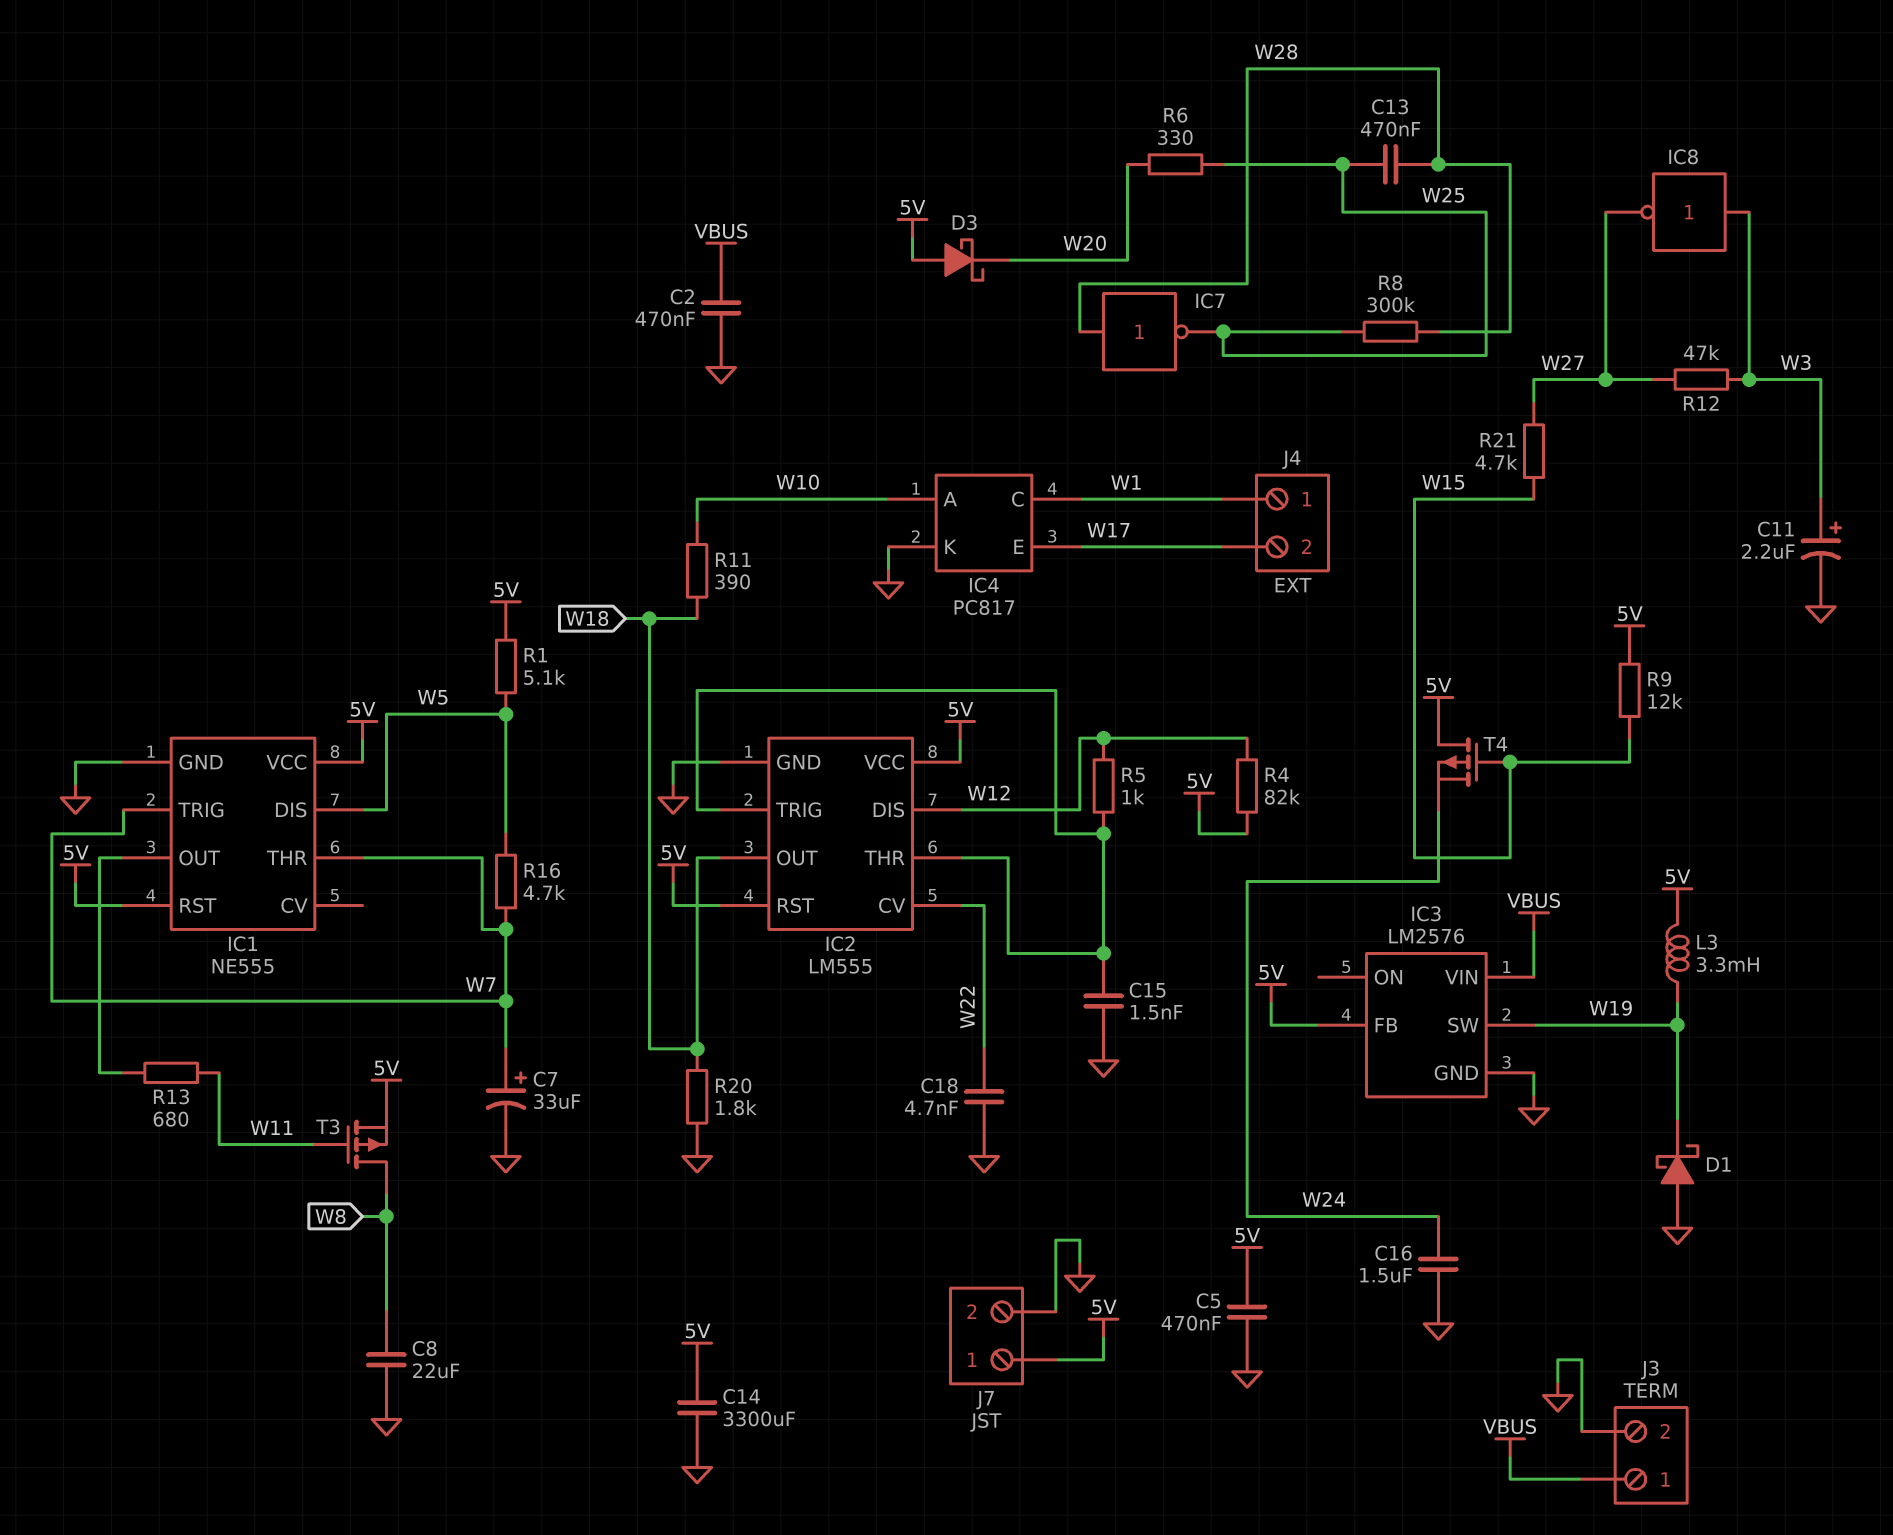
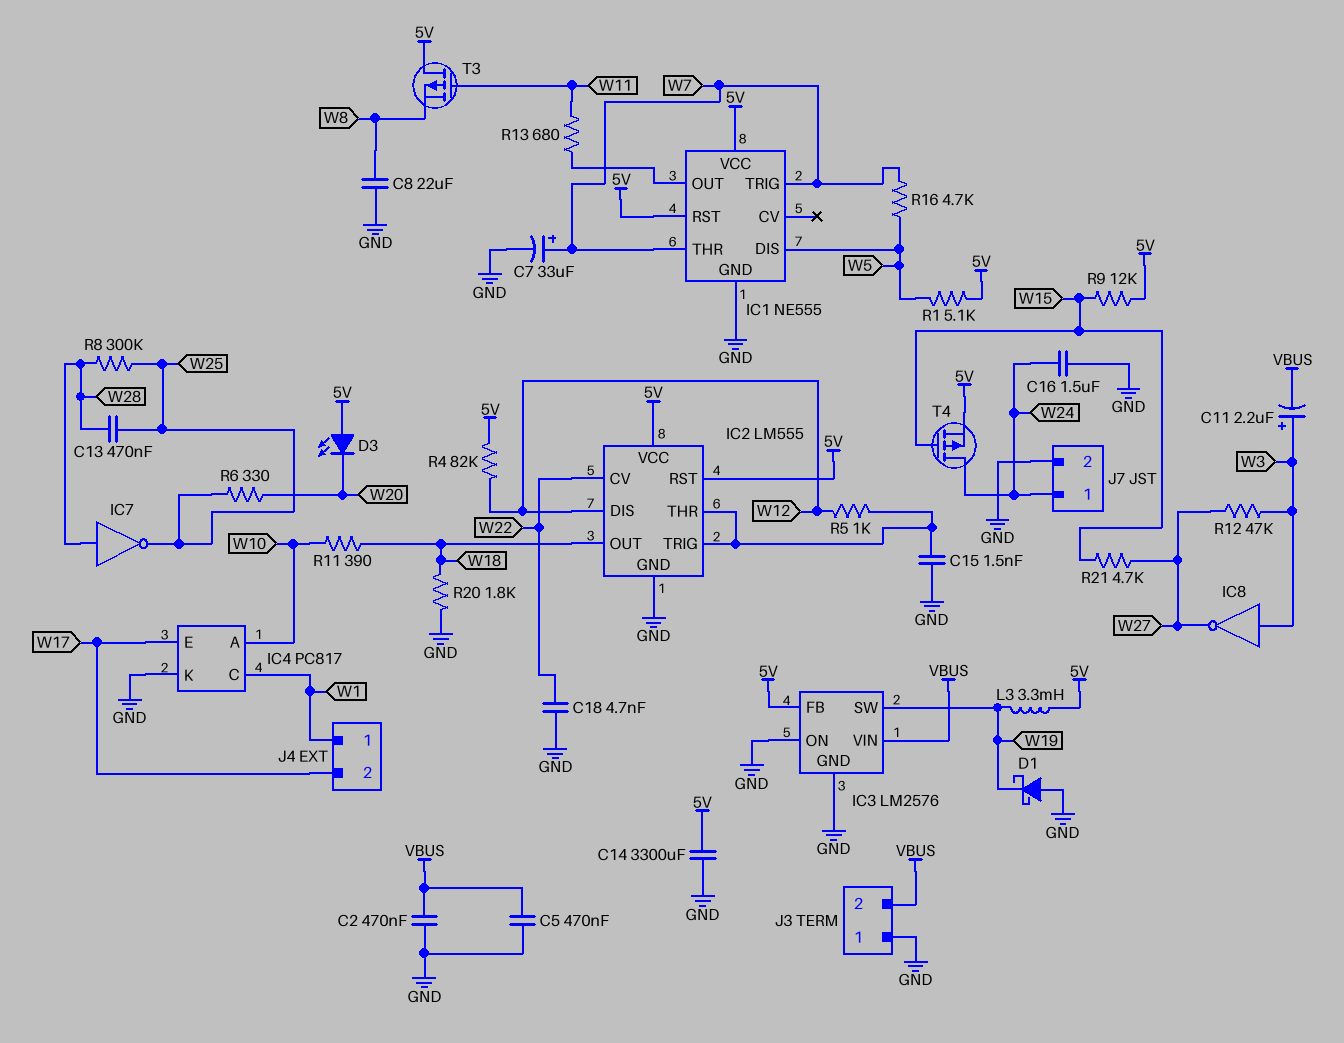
C5: 470nF (5V, GND) -> 470nF (GND, VBUS)
C11: 2.2uF (plus W3, minus GND) -> 2.2uF (plus W3, minus VBUS)
D3: schottky (A 5V, K W20) -> LED (A 5V, K W20)
IC3 pin ON: none -> GND
J3 pin 1: VBUS -> GND
J3 pin 2: GND -> VBUS
J7 pin 1: 5V -> W24
T3: PMOS (G W11, D W8, S 5V) -> PMOS (G W11, D 5V, S W8)
T4: PMOS (G W15, D 5V, S W24) -> PMOS (G W15, D W24, S 5V)

